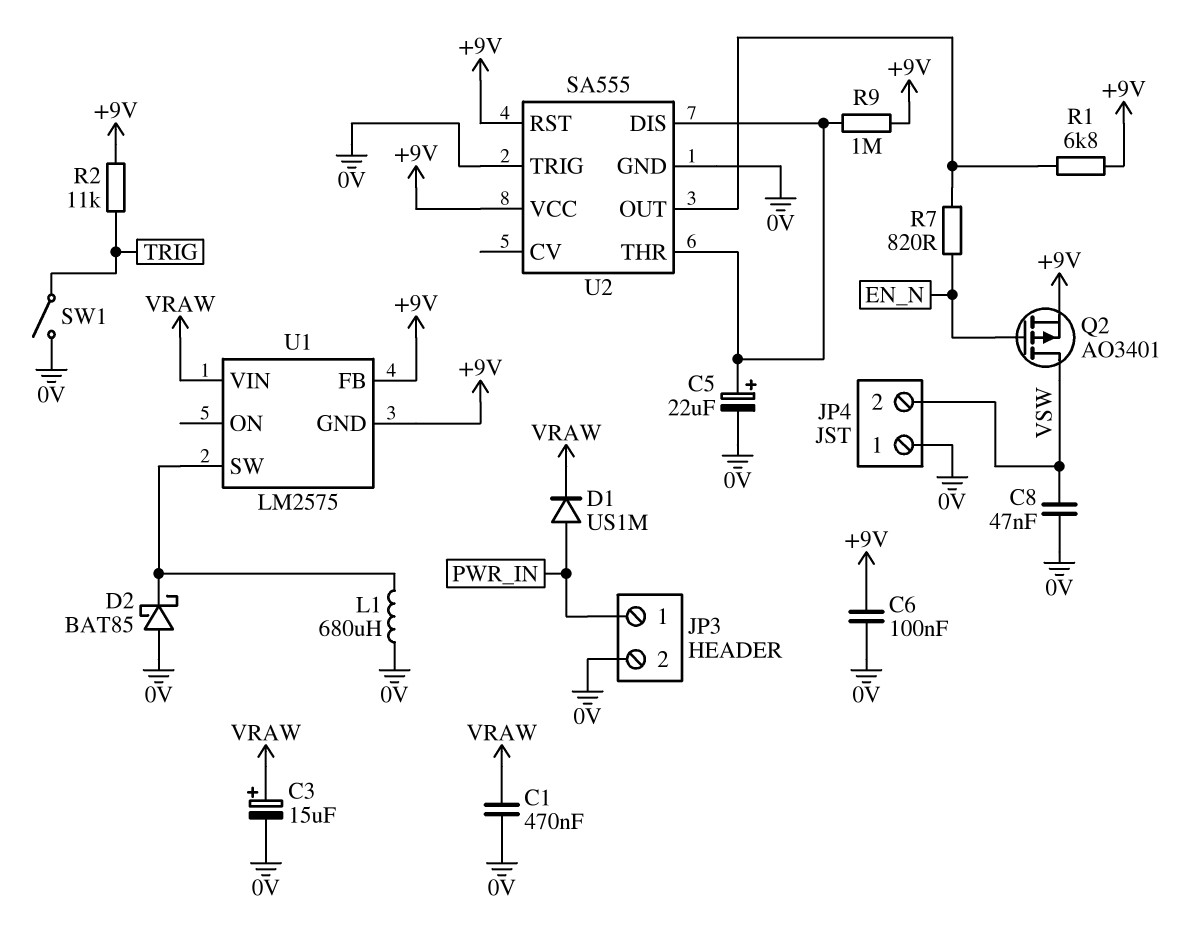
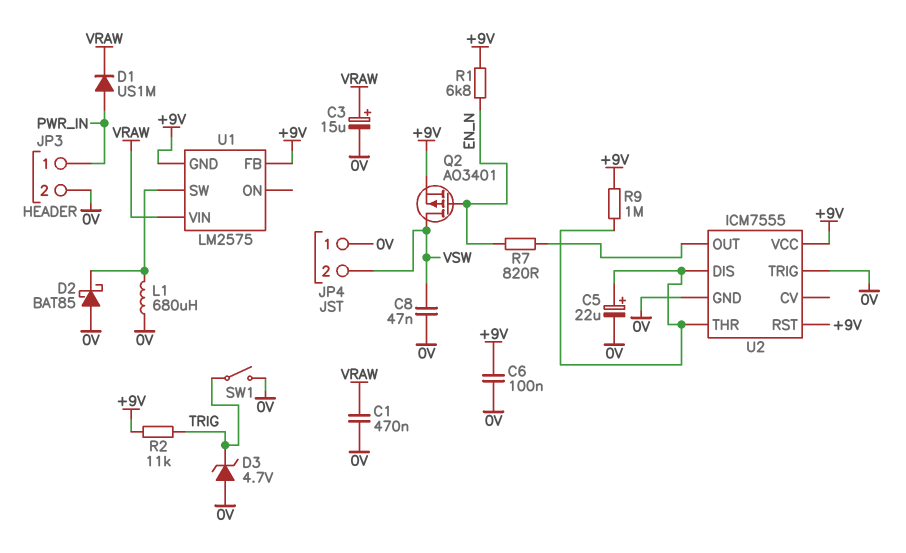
D3: none -> zener 4.7V (A 0V, K TRIG)
R1: 6.8k (+9V, U2/OUT) -> 6.8k (+9V, EN_N)
U2: SA555 -> ICM7555

